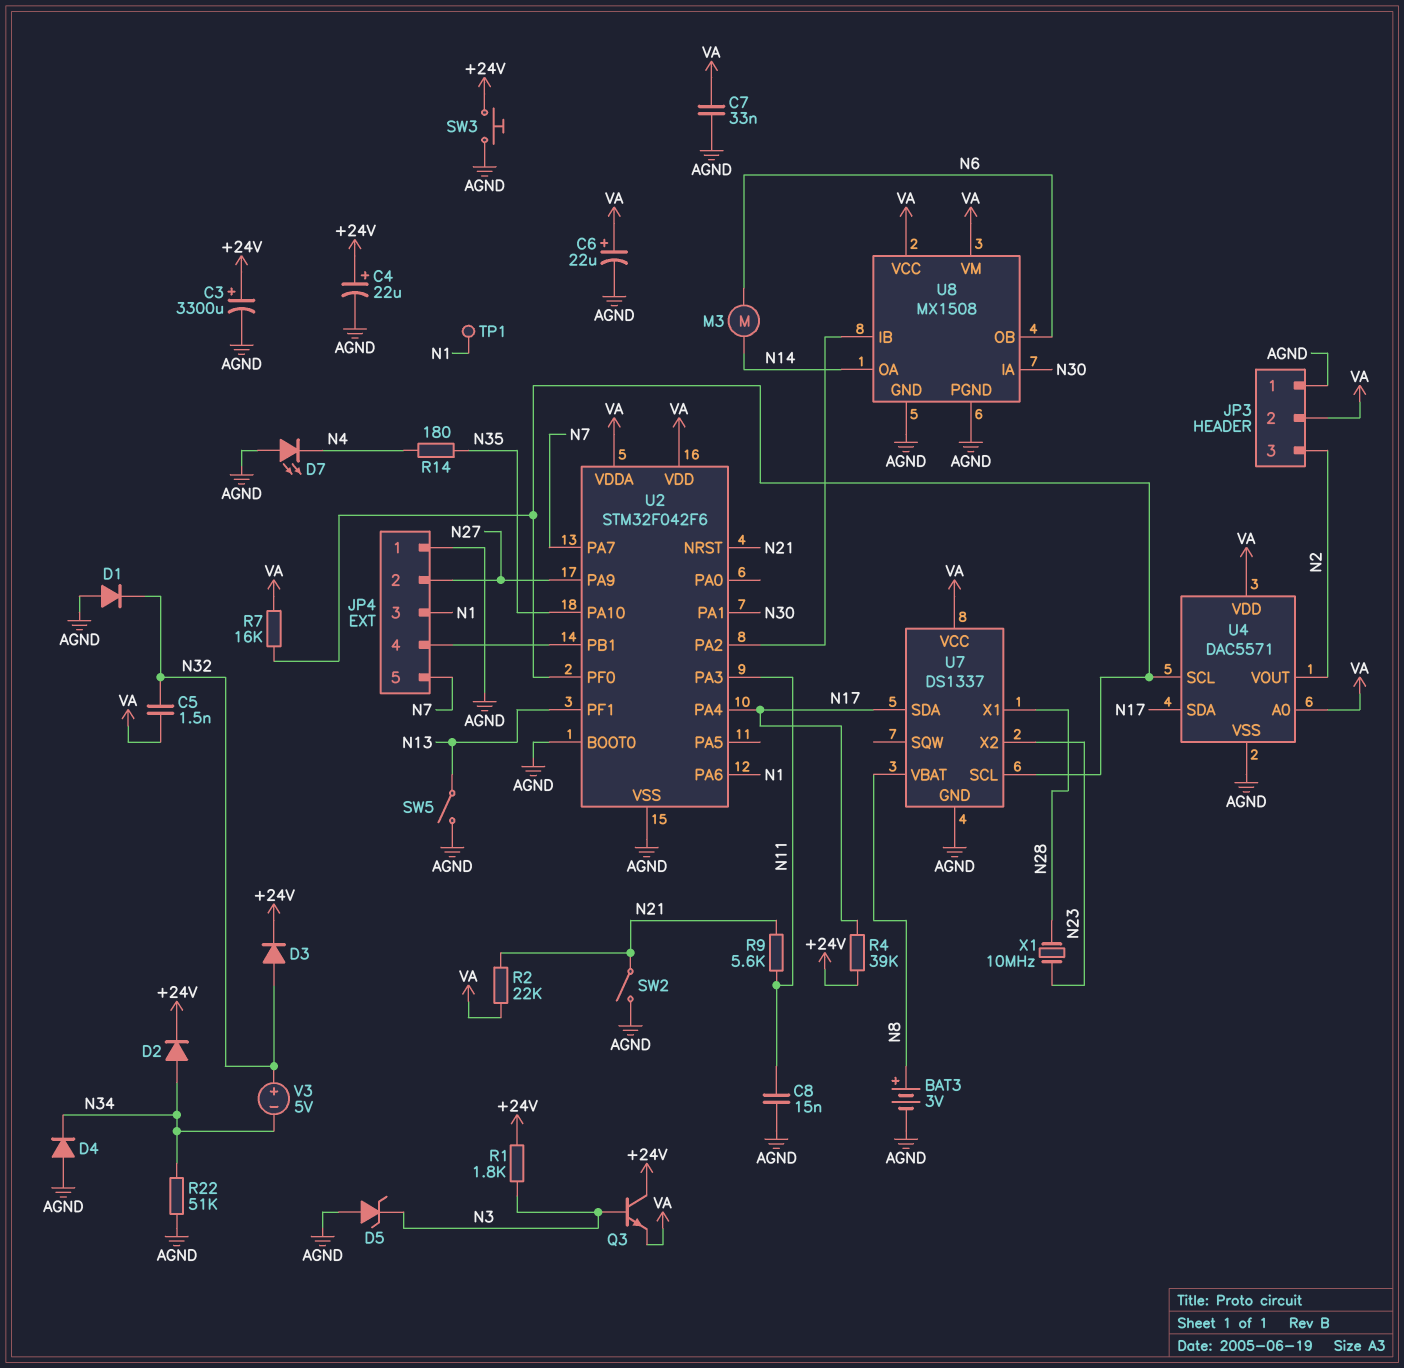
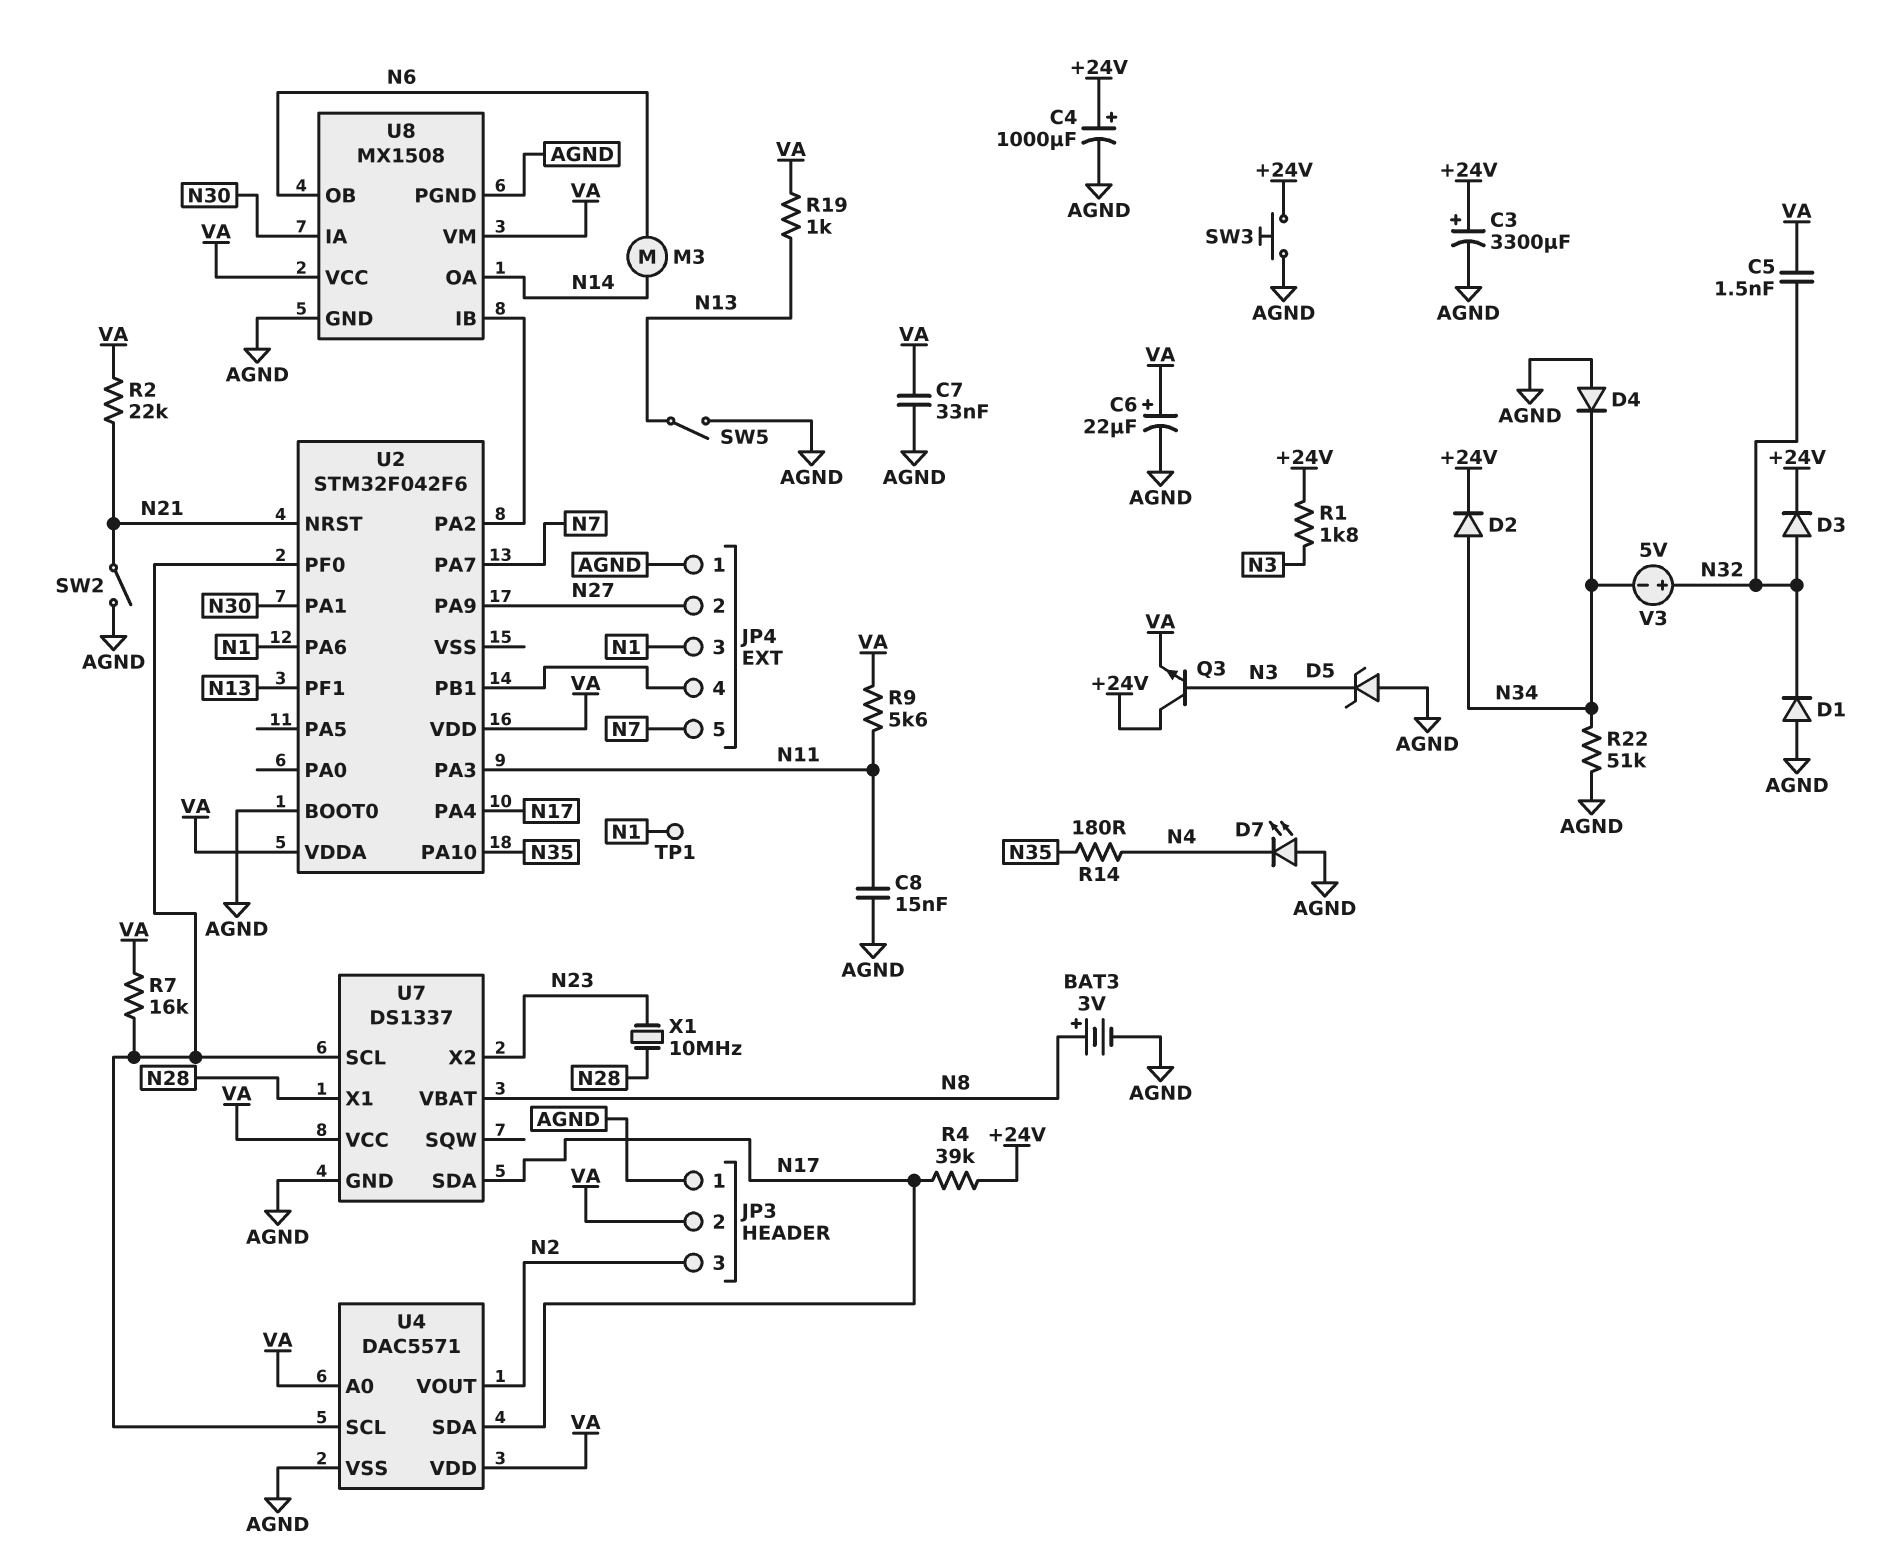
C4: 22uF (plus +24V, minus AGND) -> 1000uF (plus +24V, minus AGND)
R9: 5.6k (N11, N21) -> 5.6k (N11, VA)
R19: none -> 1k (N13, VA)
U2 pin VSS: AGND -> none

